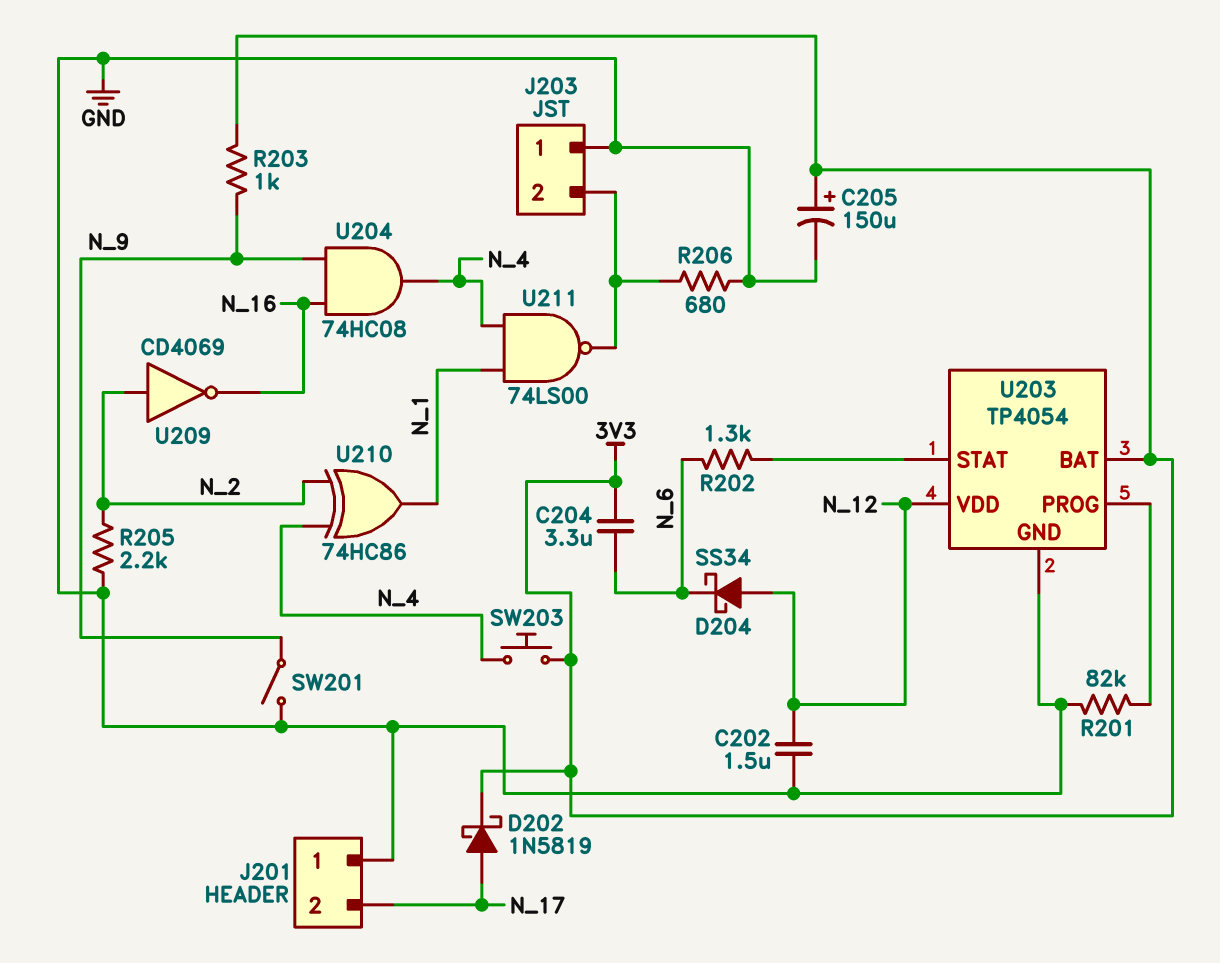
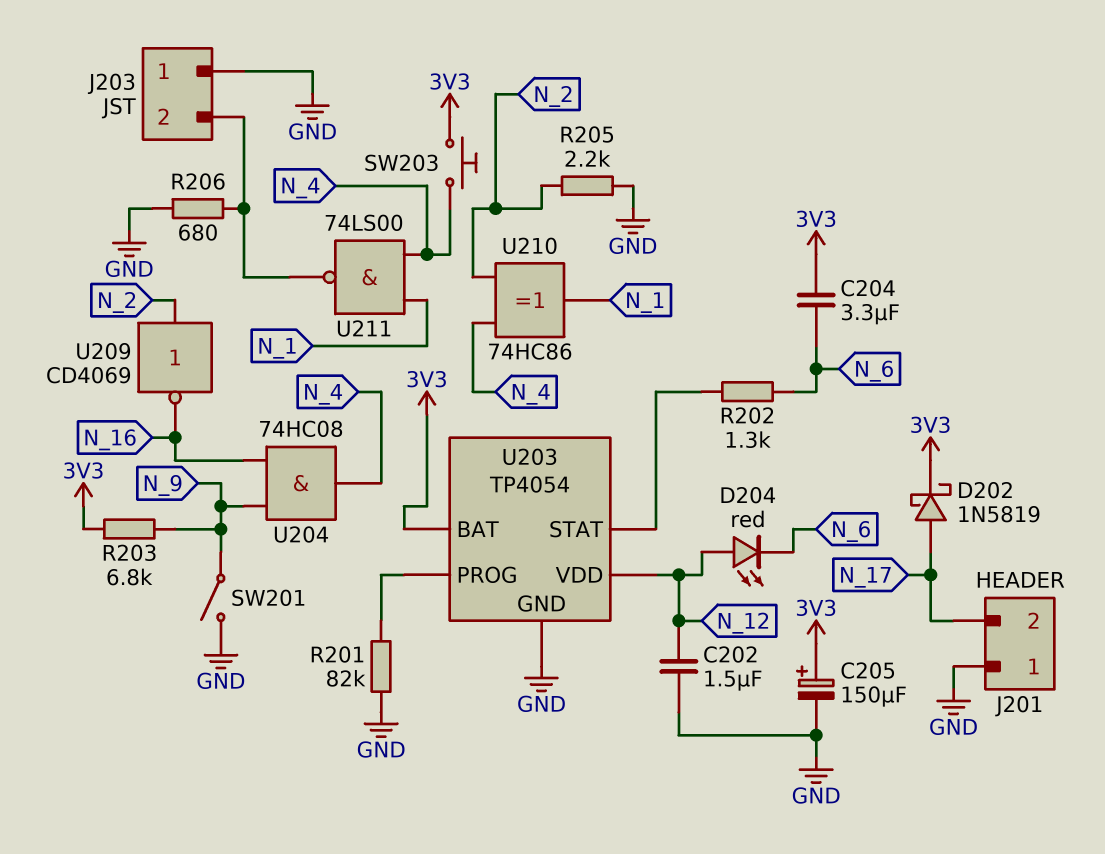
D204: schottky SS34 (A N_12, K N_6) -> LED red (A N_12, K N_6)
R203: 1k (3V3, N_9) -> 6.8k (3V3, N_9)

